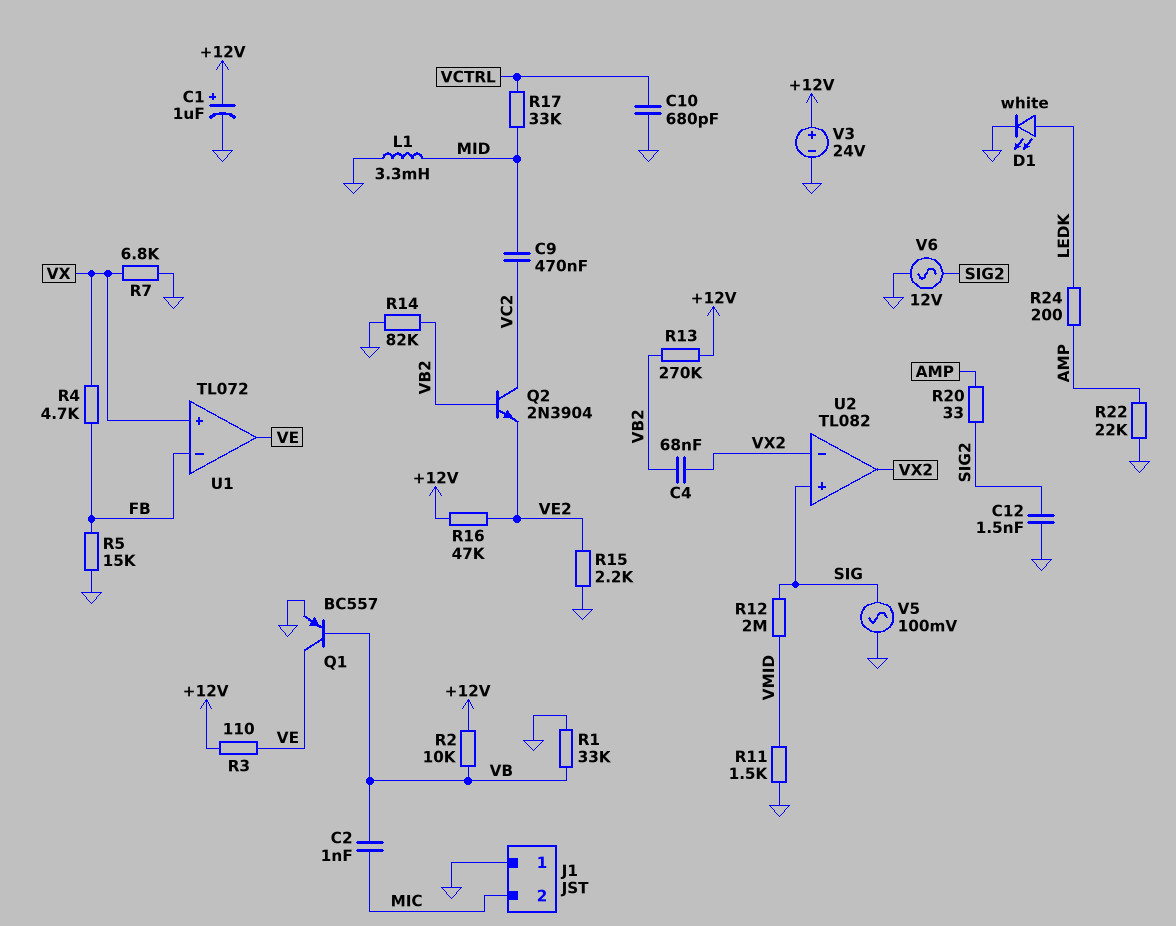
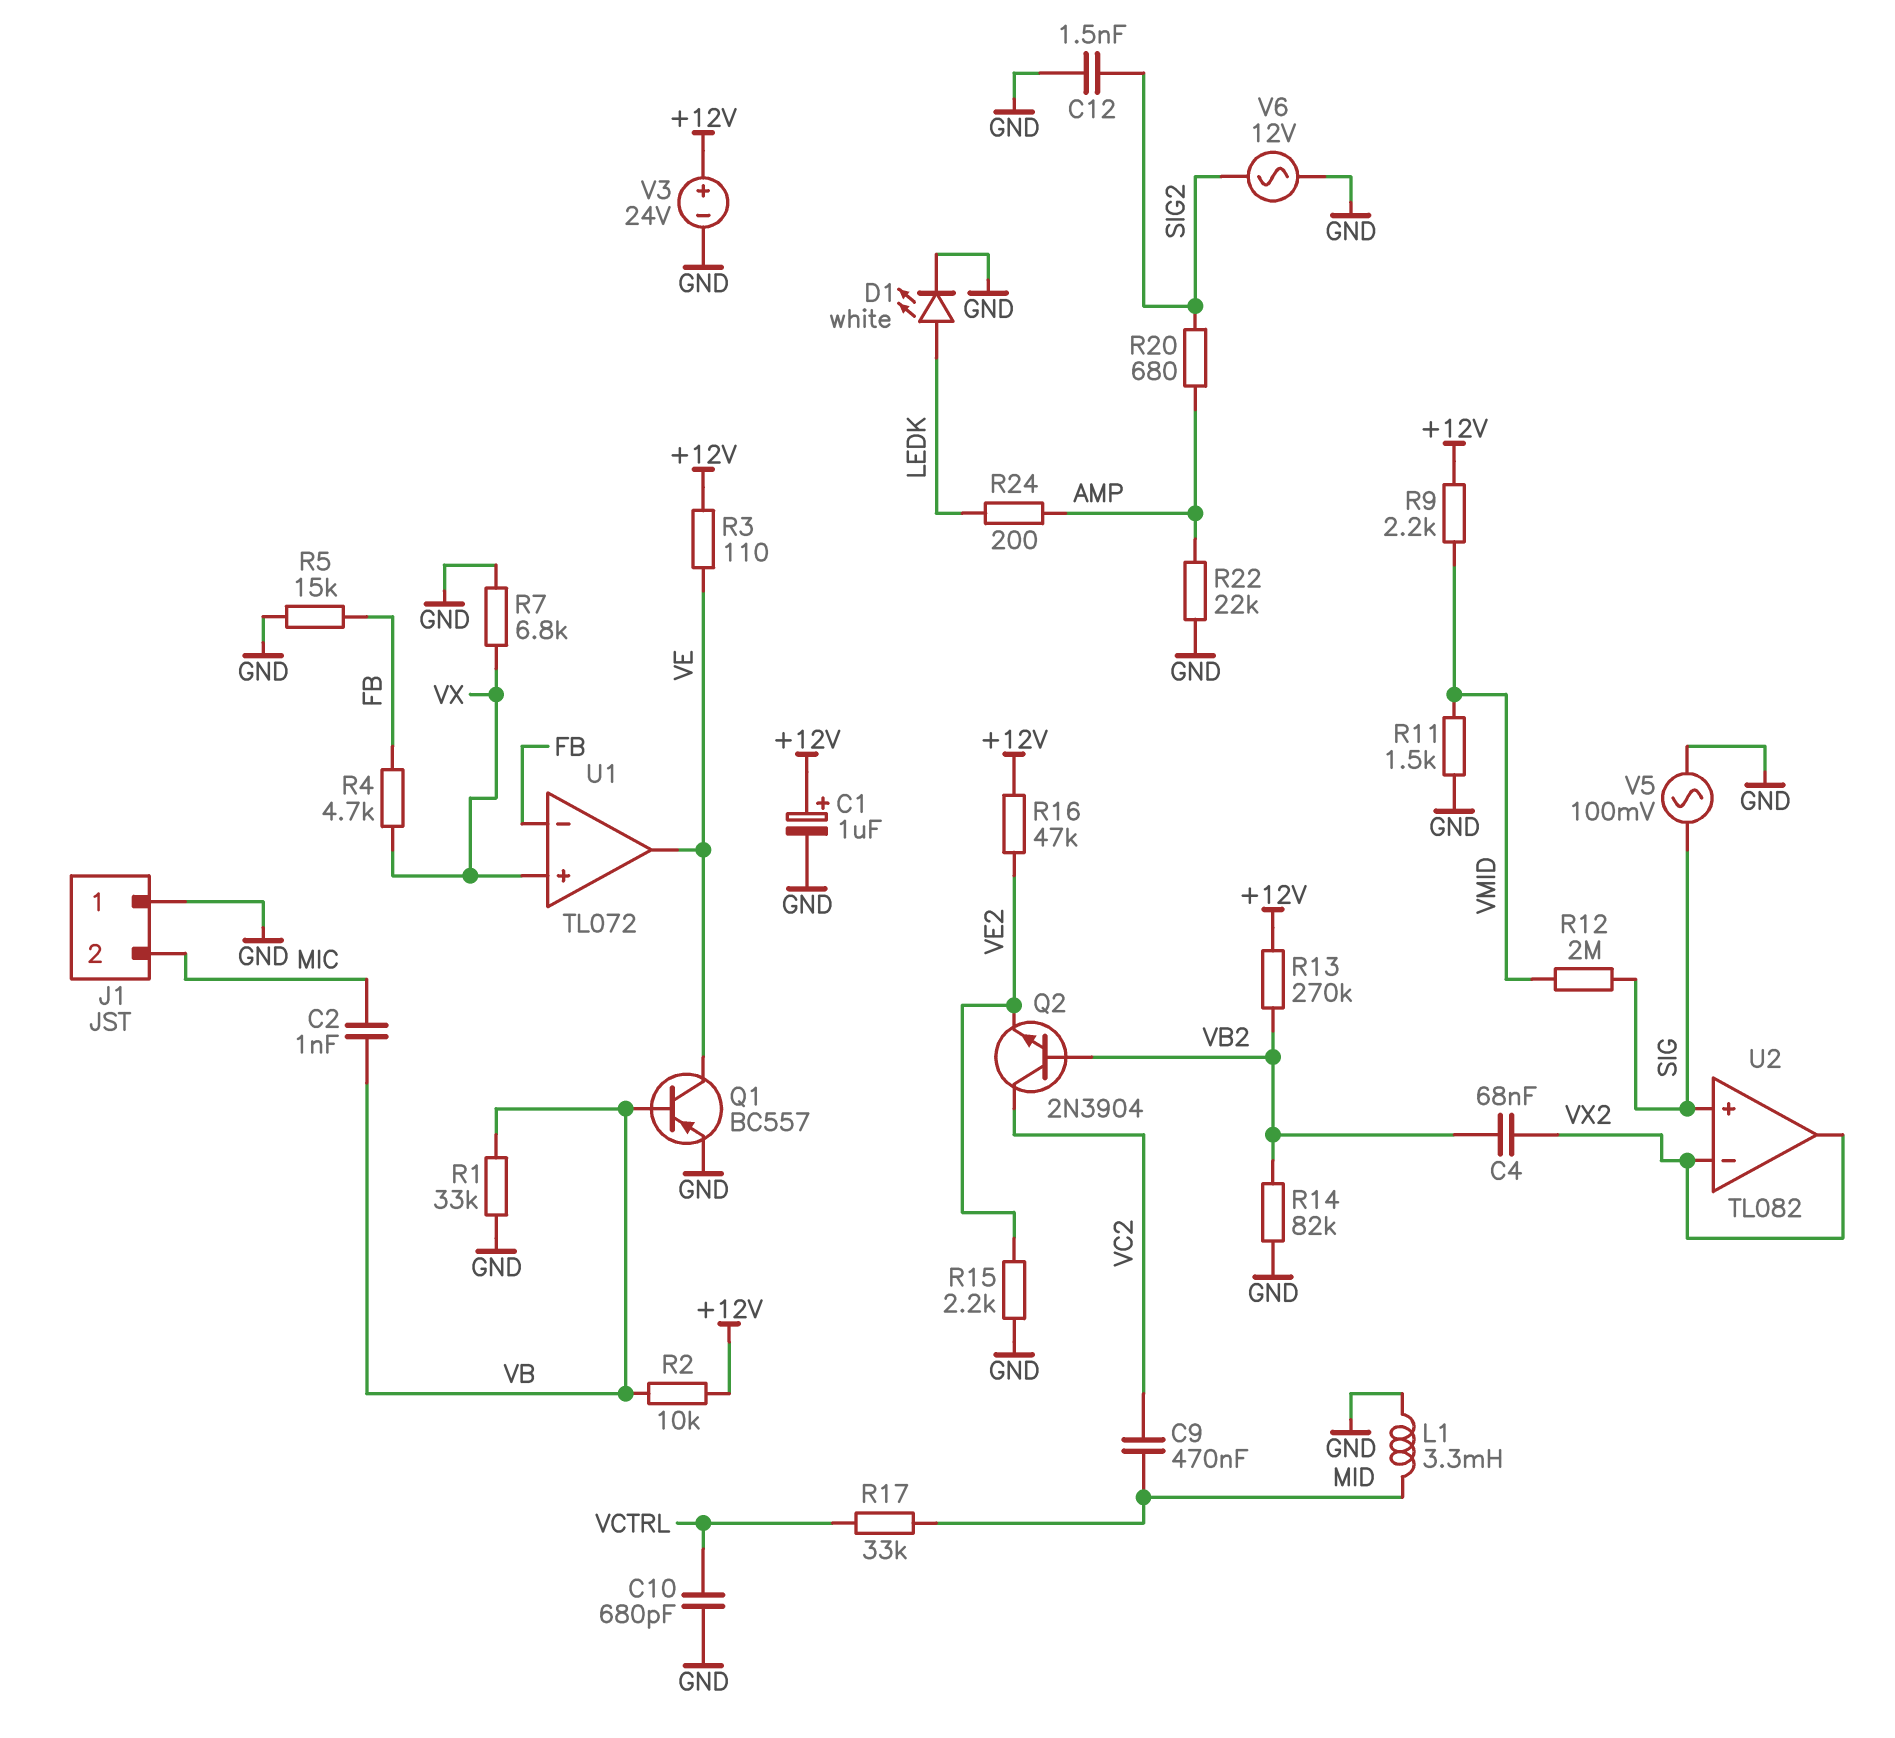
R9: none -> 2.2k (+12V, VMID)
R20: 33 (AMP, SIG2) -> 680 (AMP, SIG2)

